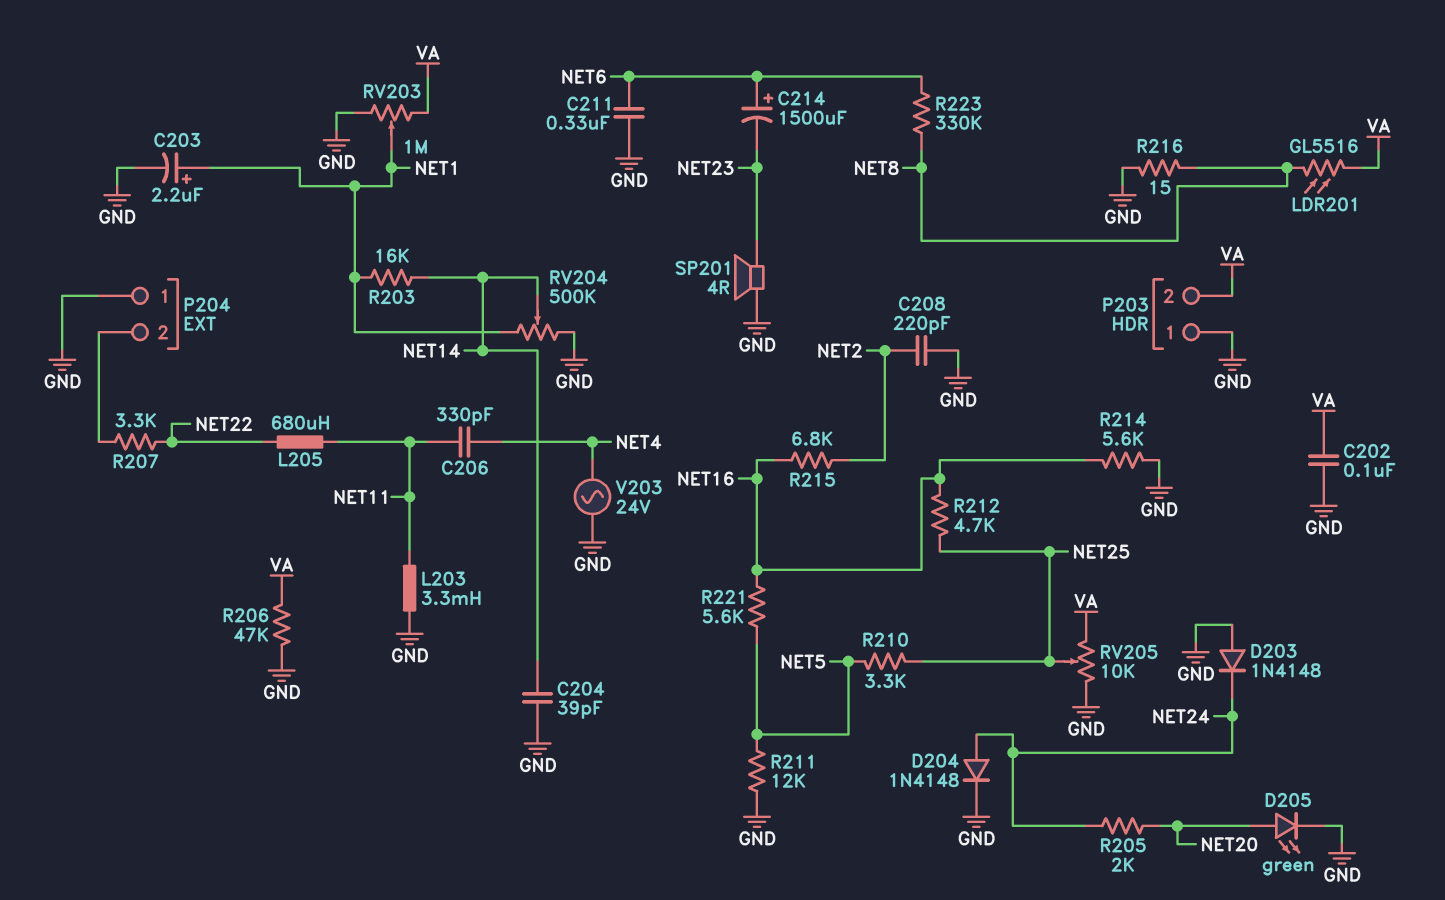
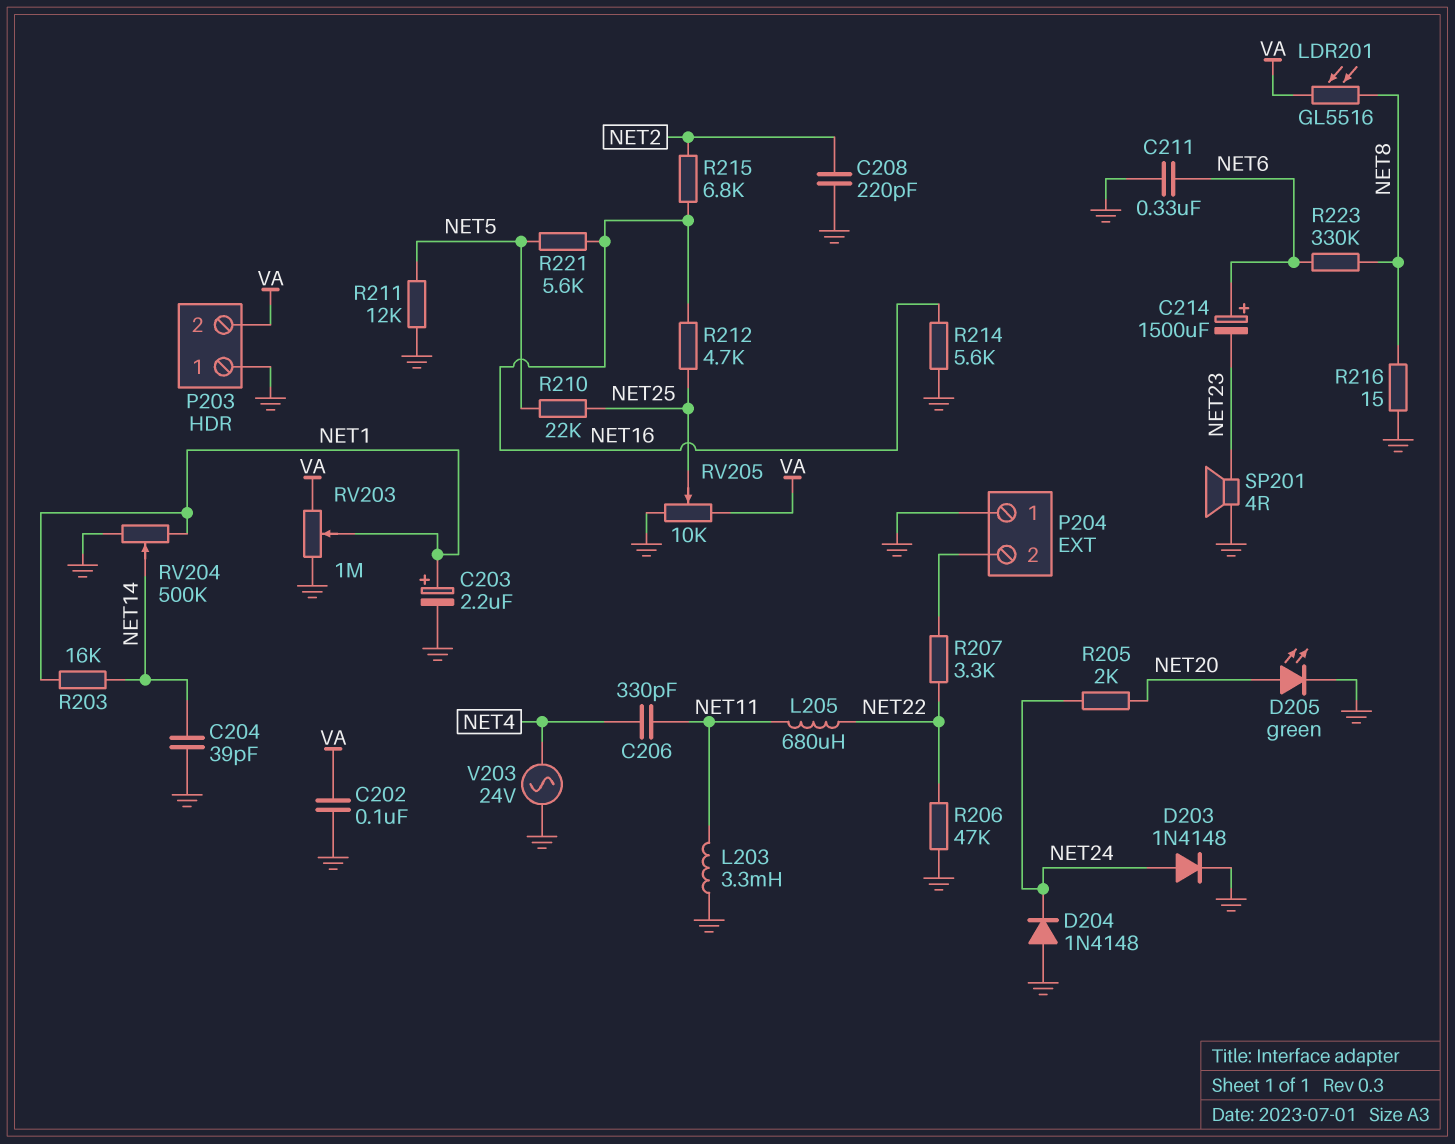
D203: diode 1N4148 (A GND, K NET24) -> diode 1N4148 (A NET24, K GND)
D204: diode 1N4148 (A NET24, K GND) -> diode 1N4148 (A GND, K NET24)
R206: 47k (GND, VA) -> 47k (GND, NET22)
R210: 3.3k (NET5, NET25) -> 22k (NET5, NET25)

